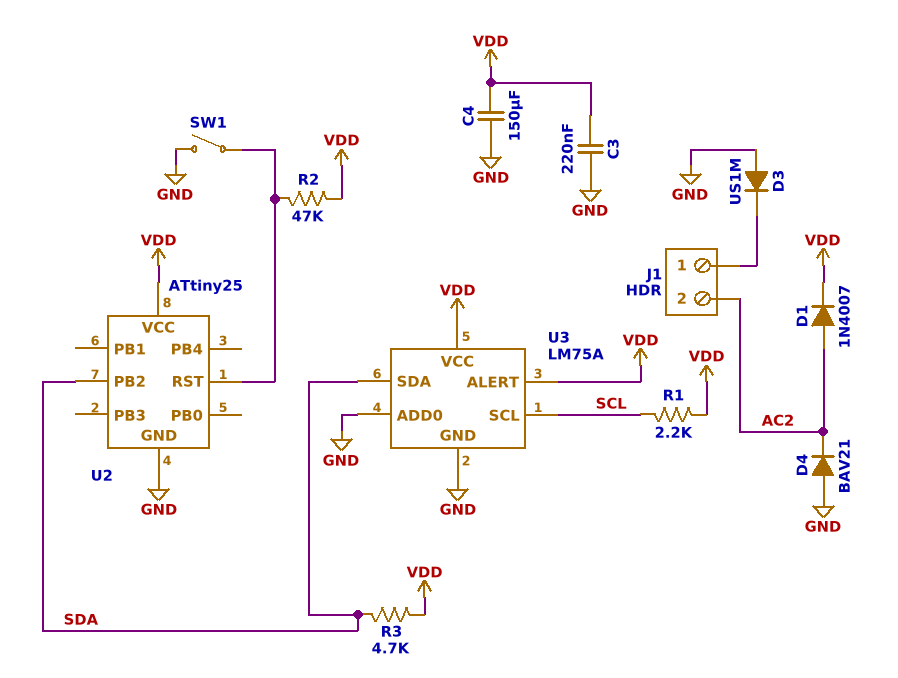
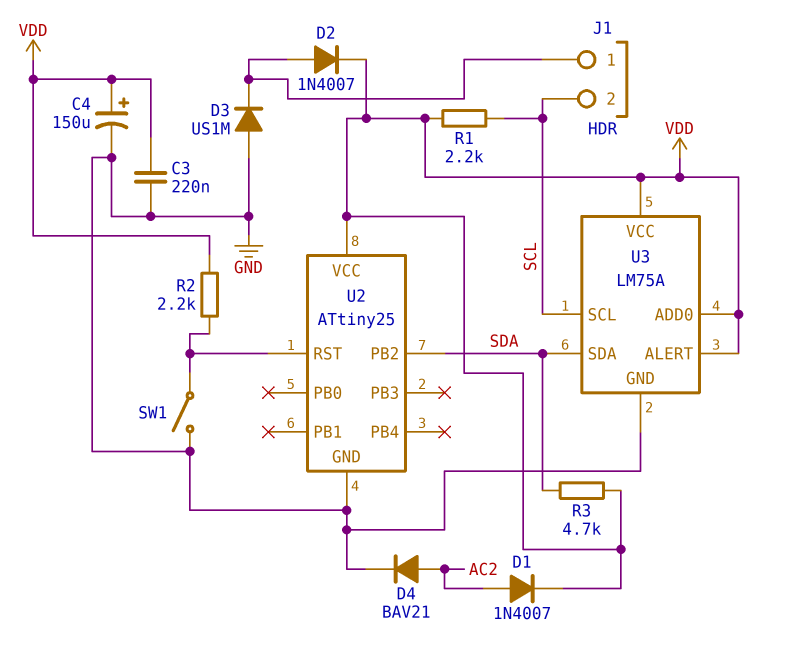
C4: 150uF (GND, VDD) -> 150uF (plus VDD, minus GND)
D2: none -> diode 1N4007 (A J1/1, K VDD)
D4: diode BAV21 (A GND, K AC2) -> diode BAV21 (A AC2, K GND)
J1 pin 2: AC2 -> SCL
R2: 47k (U2/RST, VDD) -> 2.2k (U2/RST, VDD)
U3 pin ADD0: GND -> VDD

